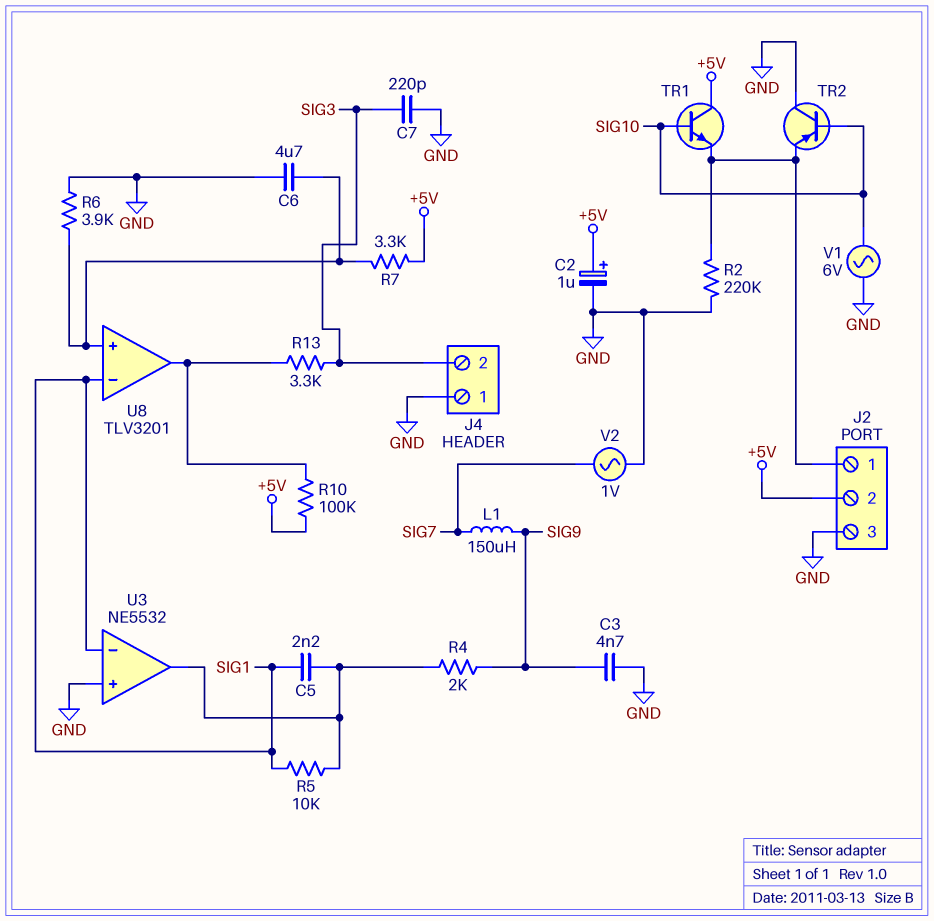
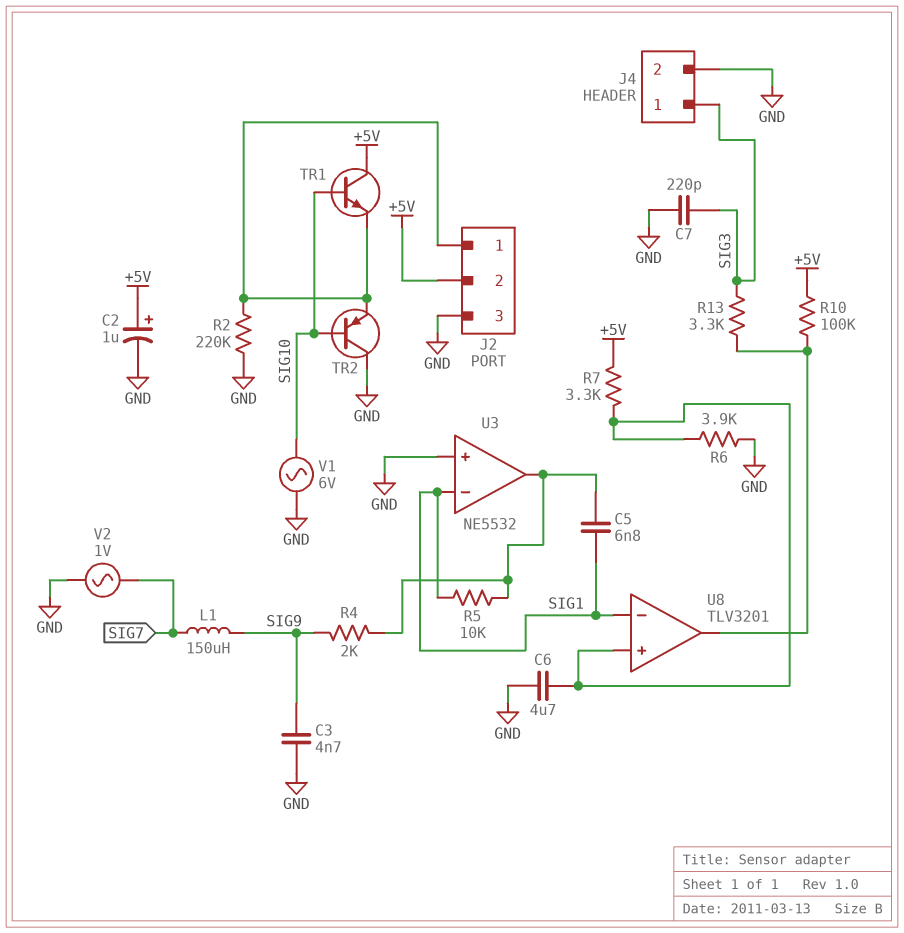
C5: 2.2nF (SIG1, U3/out) -> 6.8nF (SIG1, U3/out)
J4 pin 1: GND -> SIG3
J4 pin 2: SIG3 -> GND

